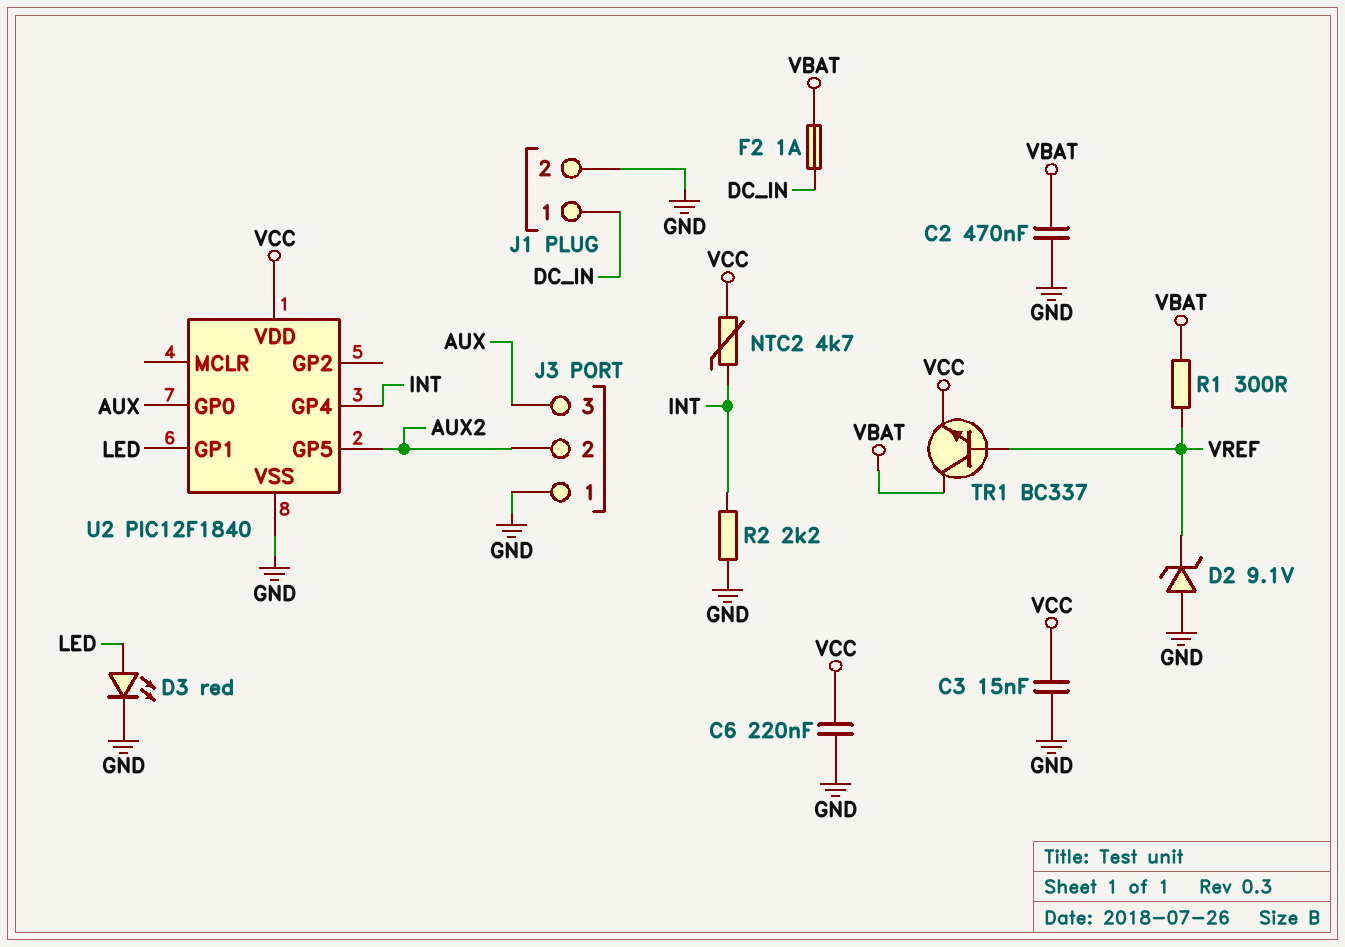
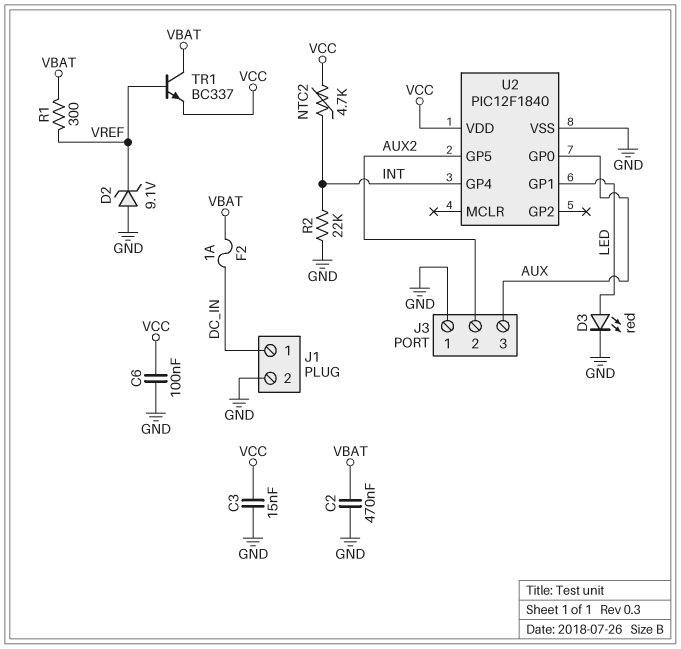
C6: 220nF (GND, VCC) -> 100nF (GND, VCC)
R2: 2.2k (GND, INT) -> 22k (GND, INT)

